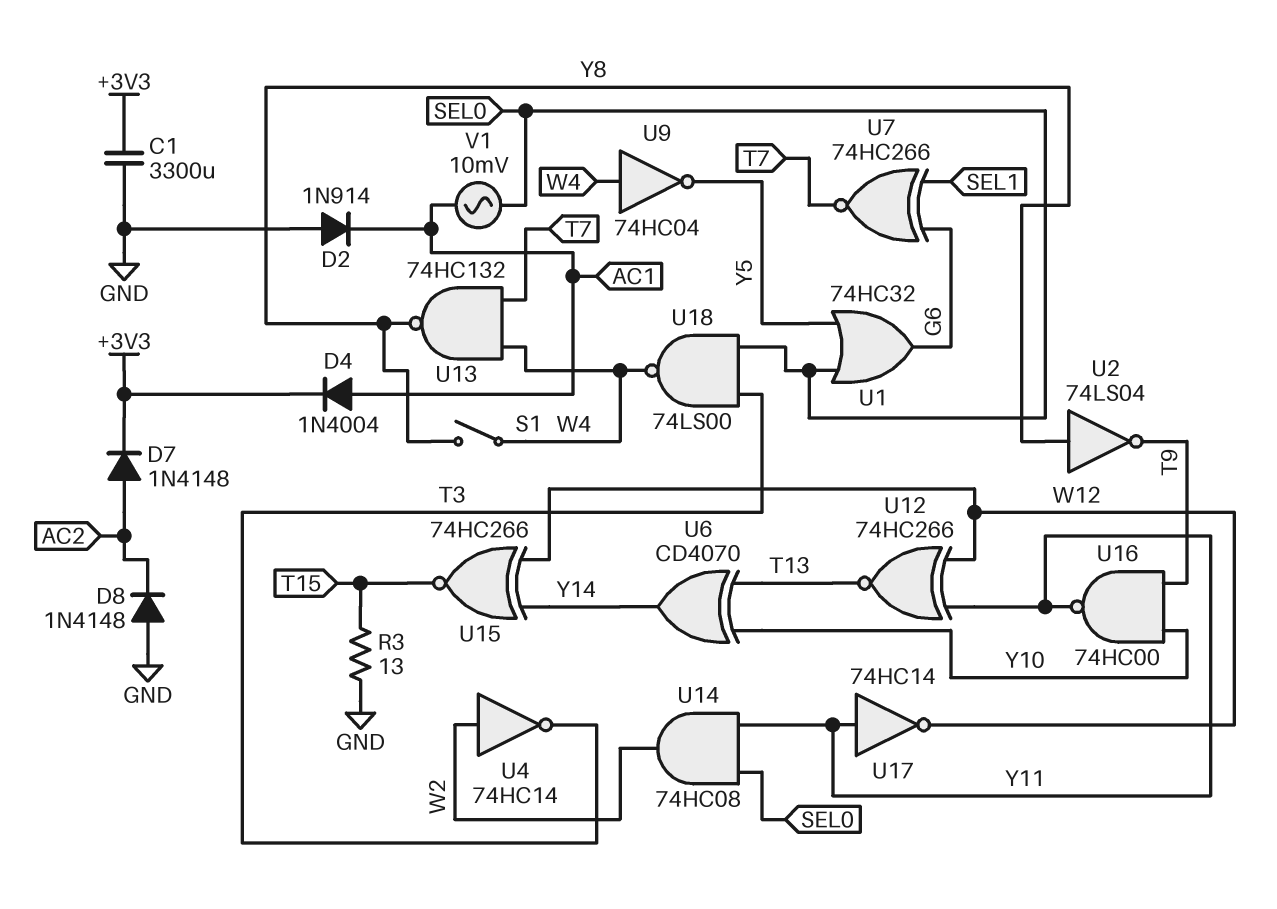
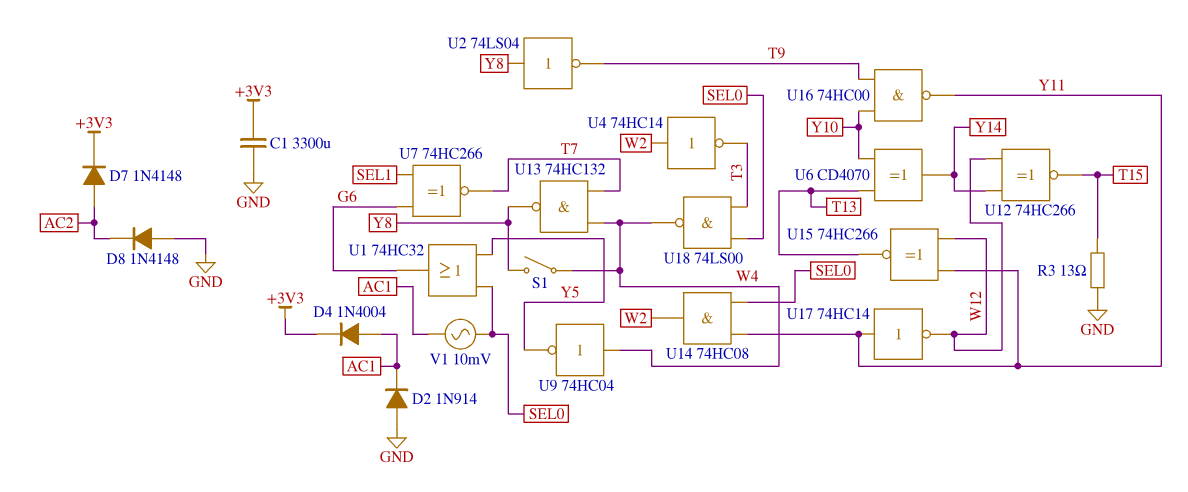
U12: XNOR 74HC266 (in W12, in Y11, out T13) -> XNOR 74HC266 (in W12, in Y14, out T15)
U15: XNOR 74HC266 (in W12, in Y14, out T15) -> XNOR 74HC266 (in W12, in Y11, out T13)

